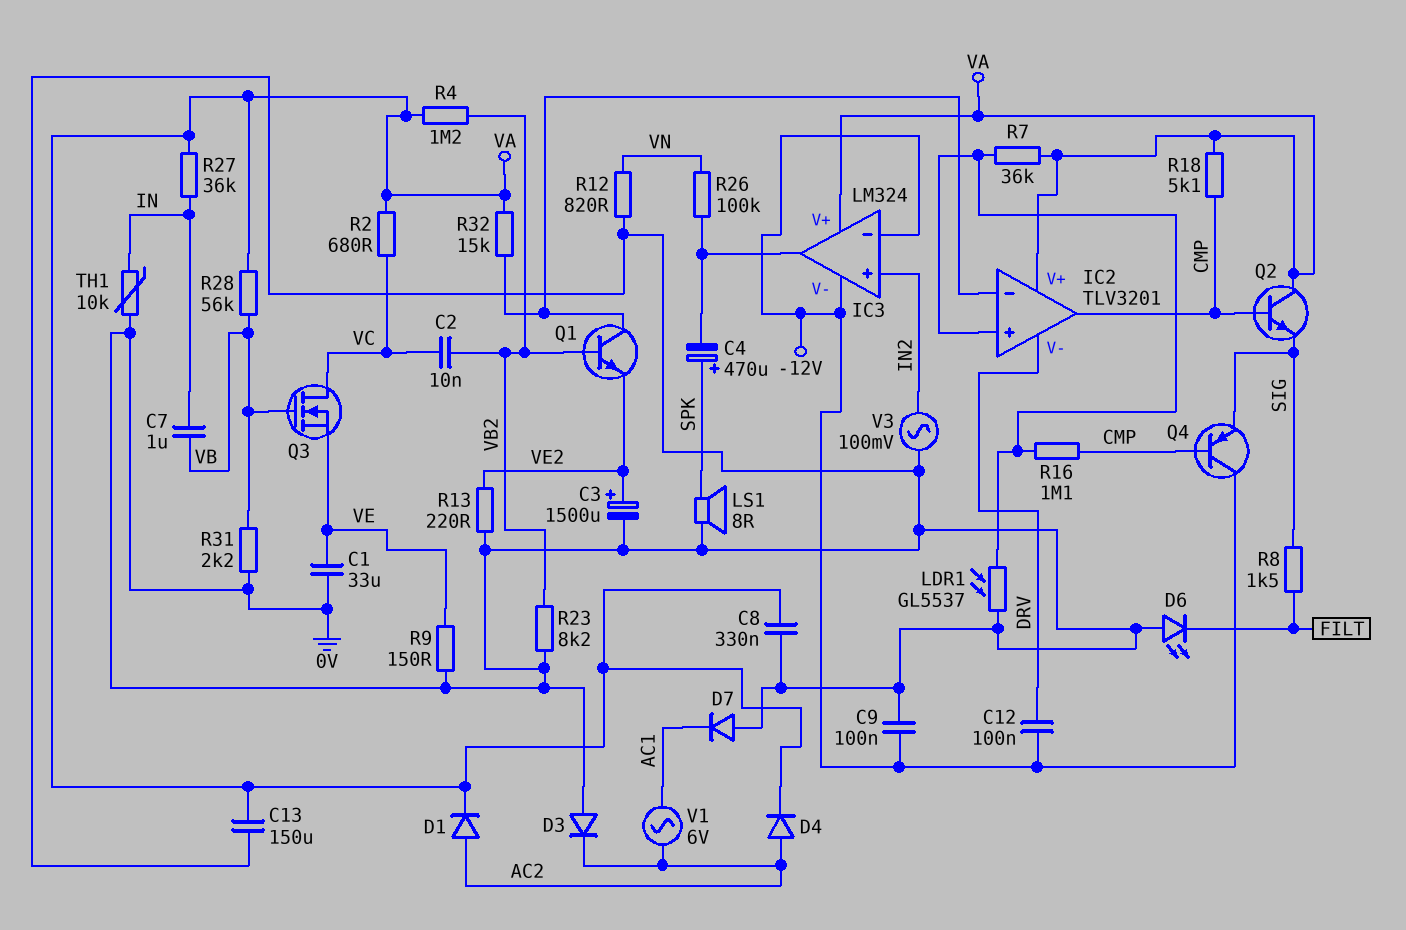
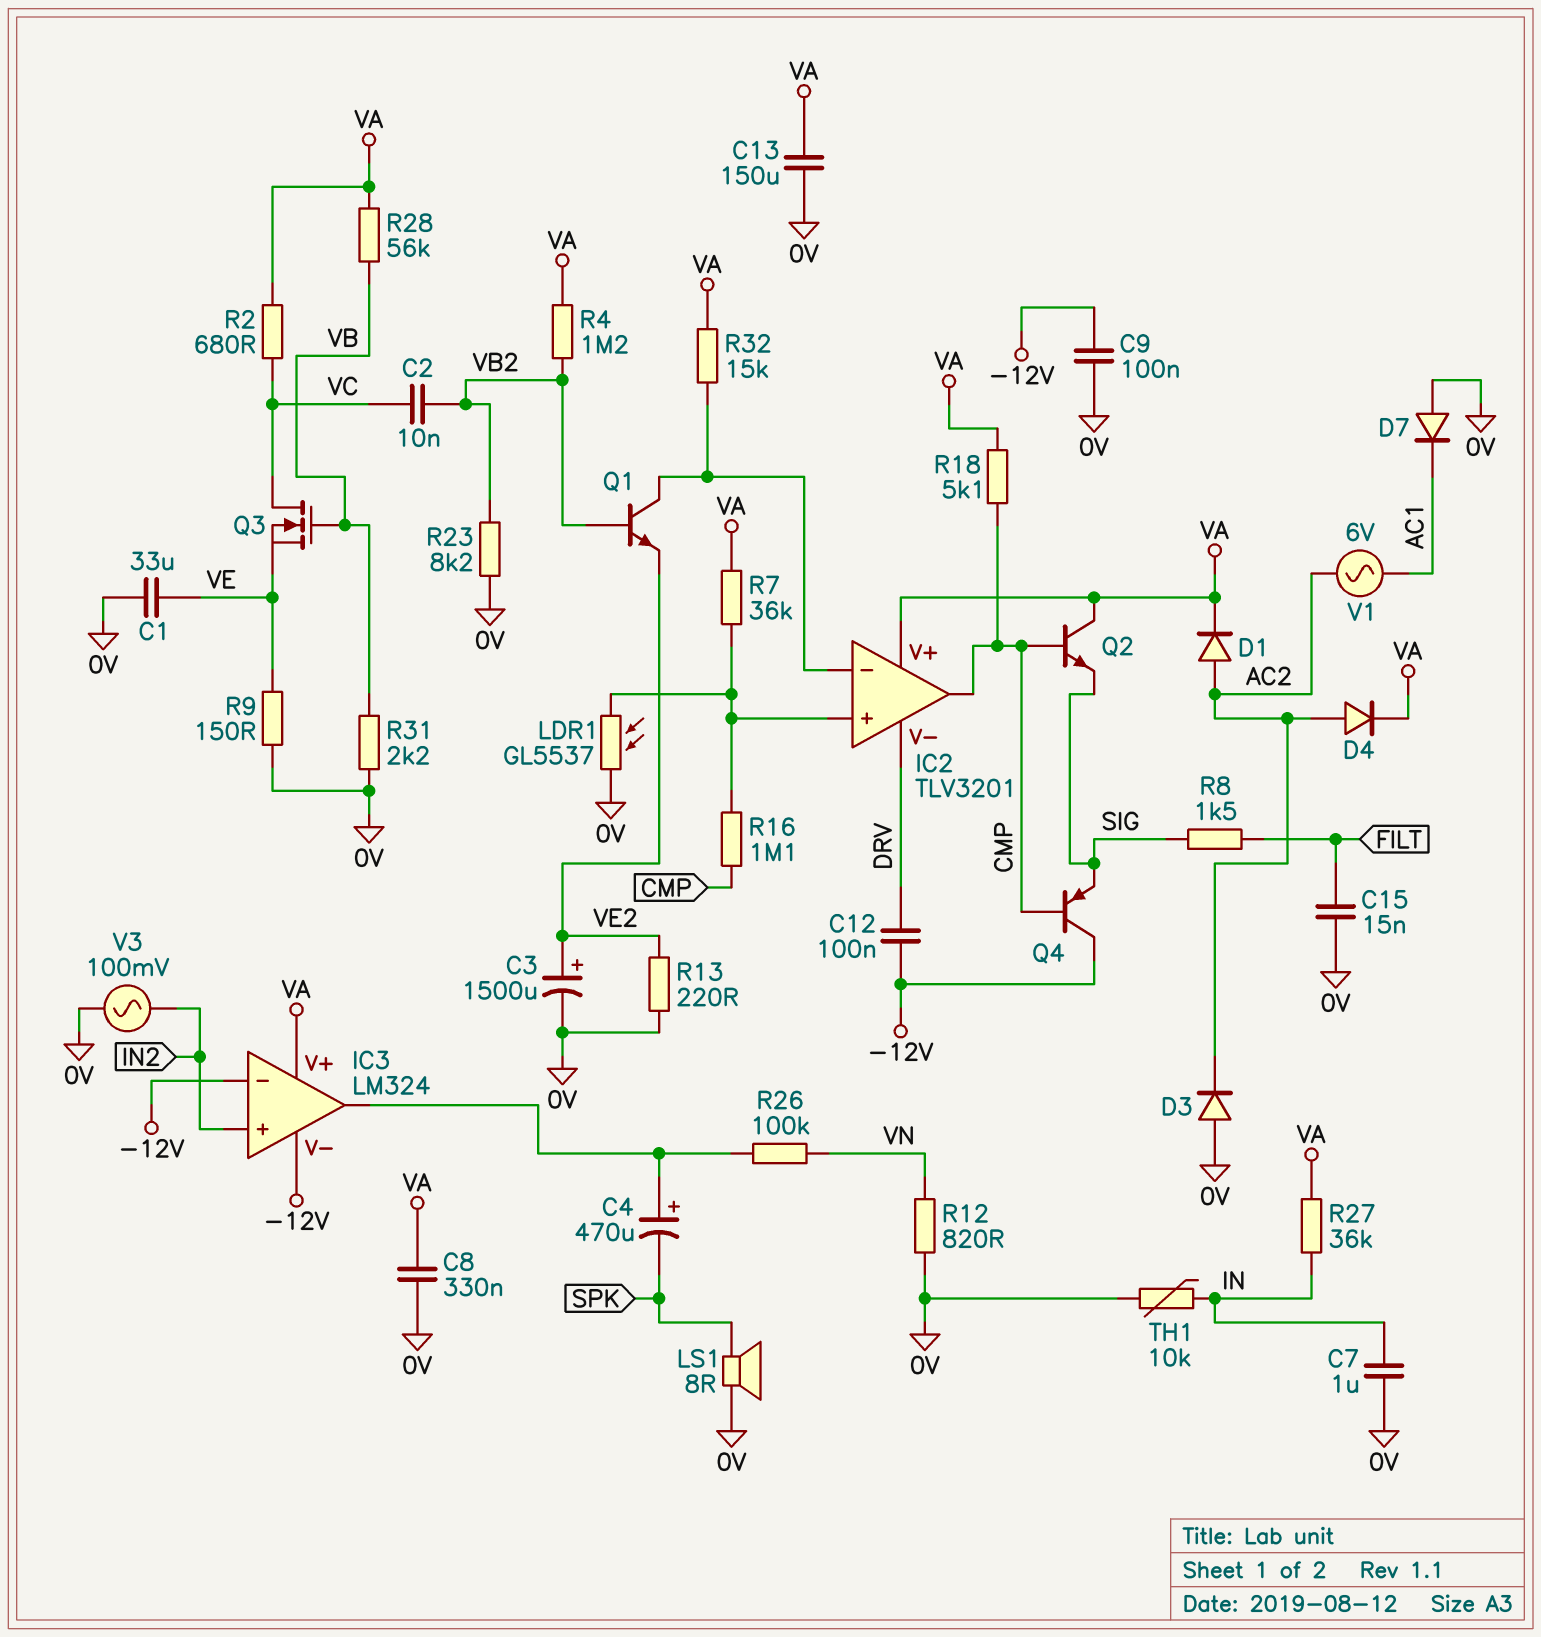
C4: 470uF (plus SPK, minus IC3/out) -> 470uF (plus IC3/out, minus SPK)
C7: 1uF (IN, VB) -> 1uF (0V, IN)
C15: none -> 15nF (0V, FILT)
D6: LED (A 0V, K FILT) -> none

